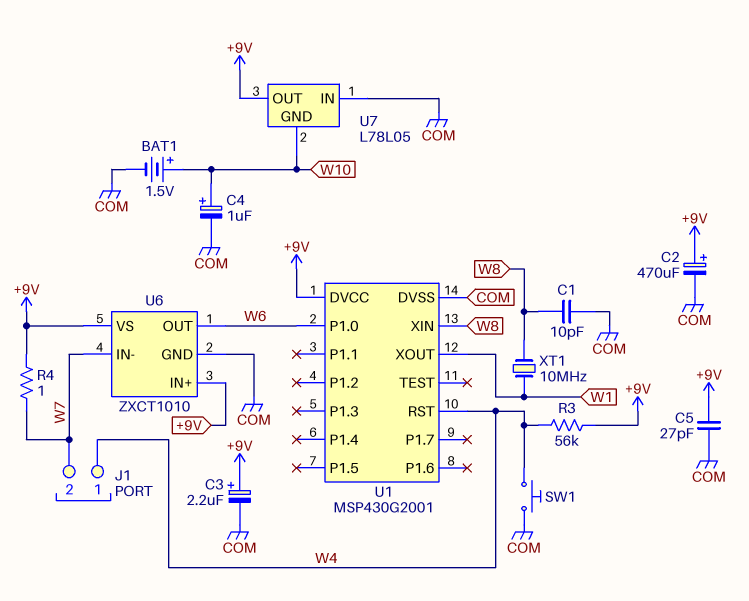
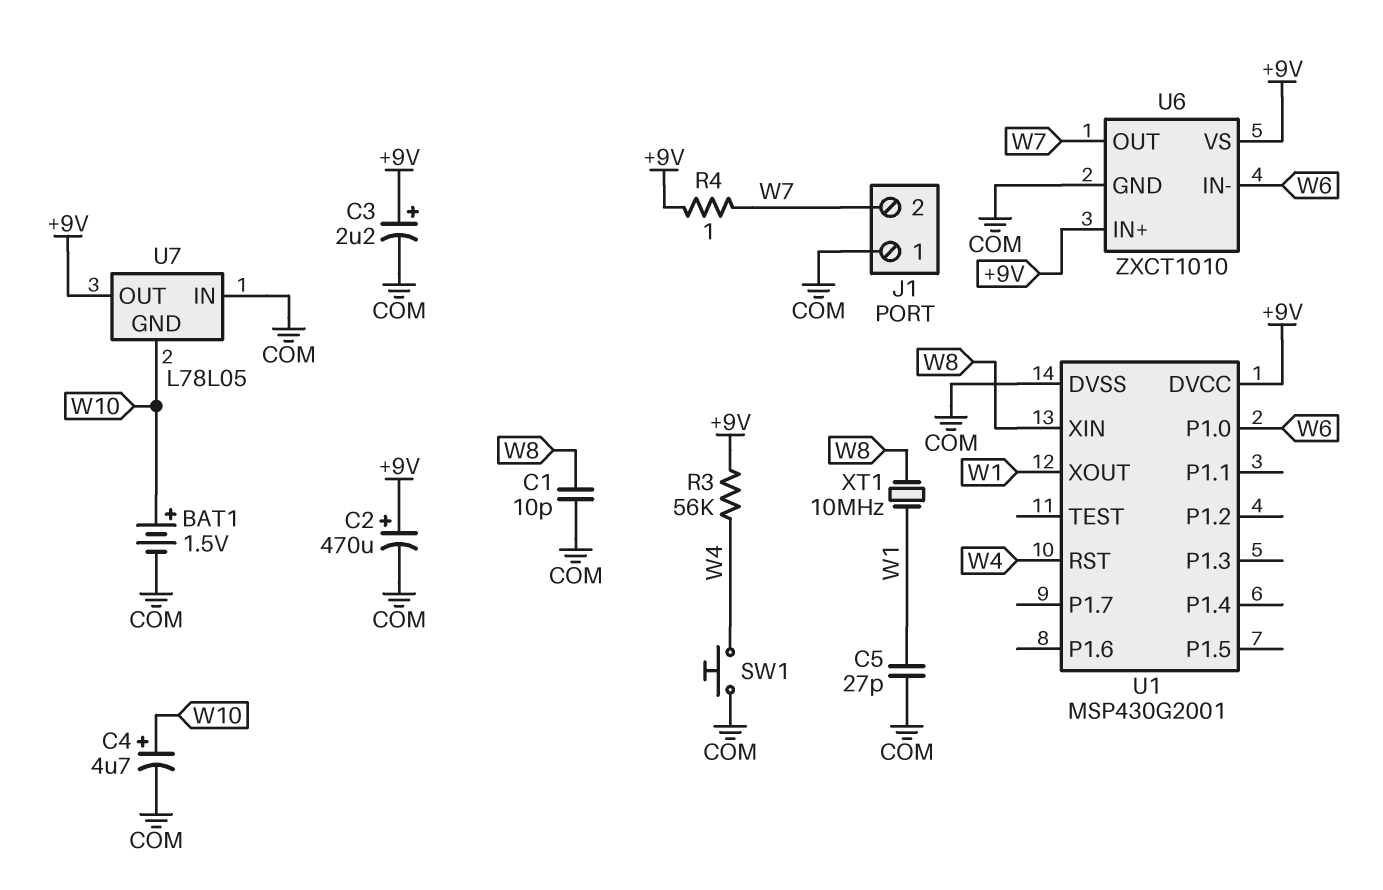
C4: 1uF (plus W10, minus COM) -> 4.7uF (plus W10, minus COM)
C5: 27pF (+9V, COM) -> 27pF (COM, W1)
J1 pin 1: W4 -> COM
U6 pin IN-: W7 -> W6
U6 pin OUT: W6 -> W7

